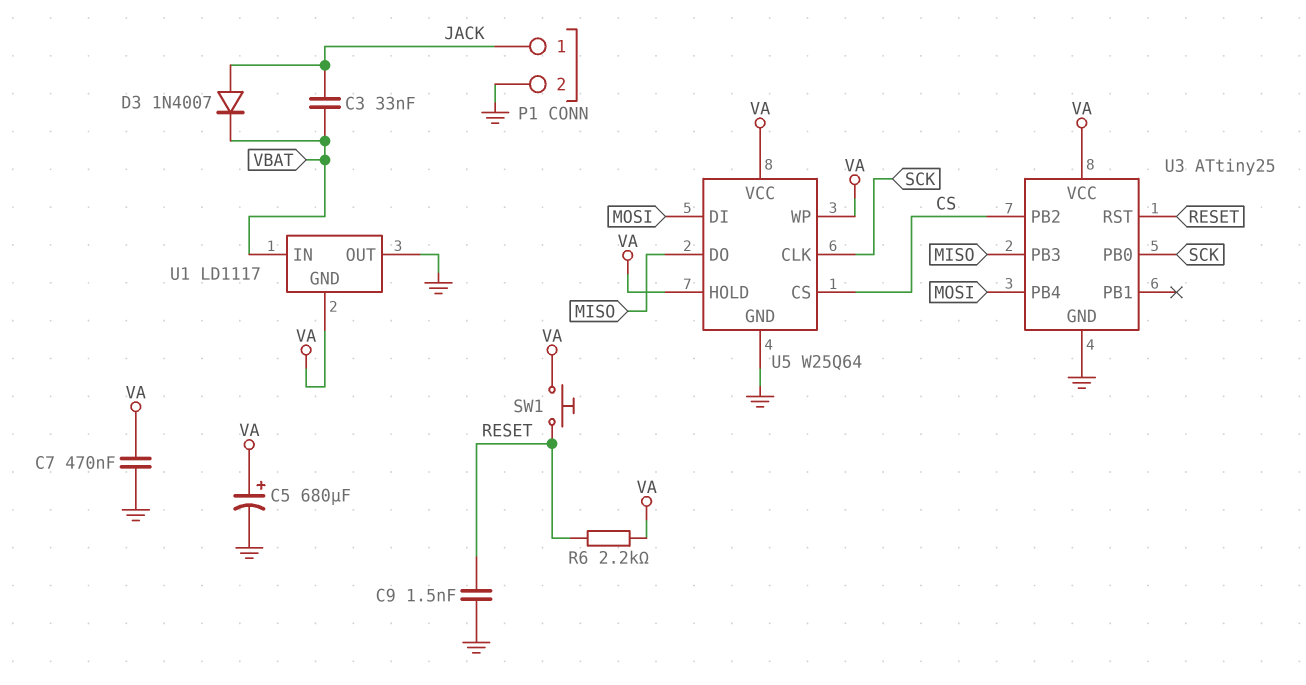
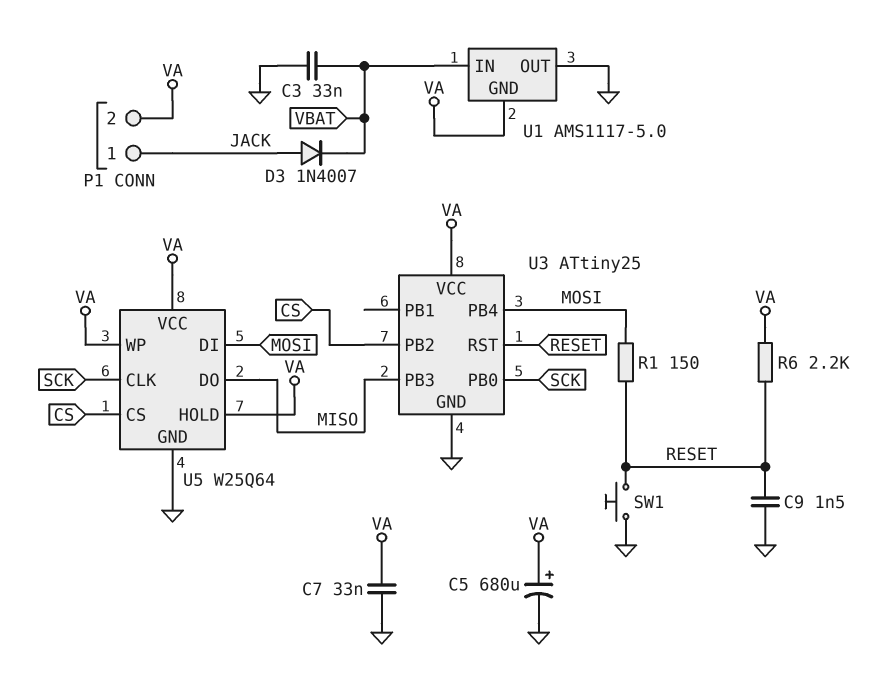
C3: 33nF (JACK, VBAT) -> 33nF (GND, VBAT)
C7: 470nF (GND, VA) -> 33nF (GND, VA)
P1 pin 2: GND -> VA
R1: none -> 150 (MOSI, RESET)
SW1: button (RESET, VA) -> button (GND, RESET)
U1: LD1117 -> AMS1117-5.0

